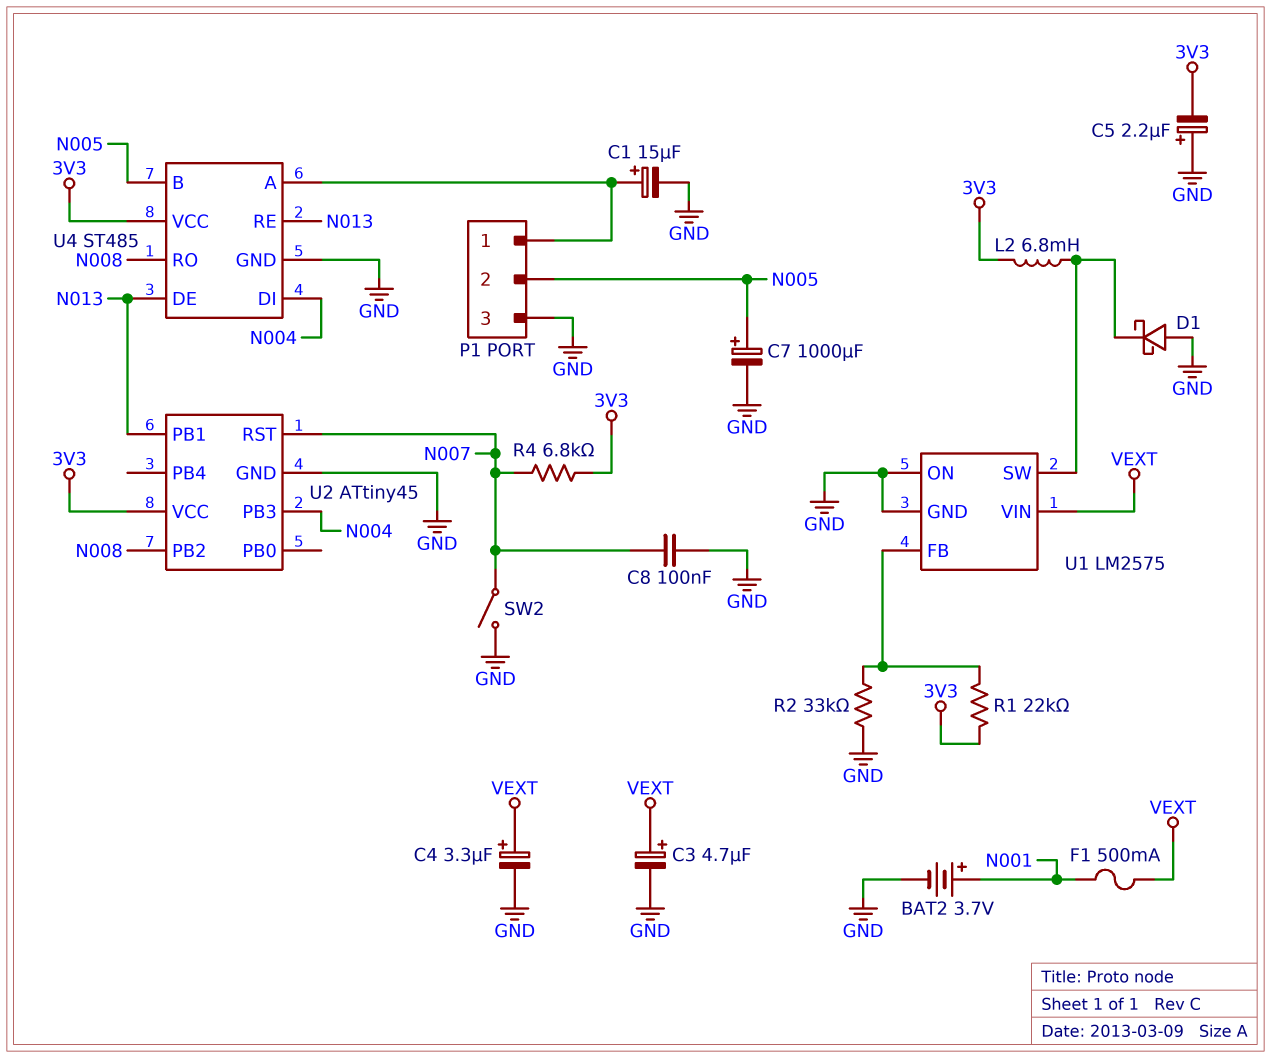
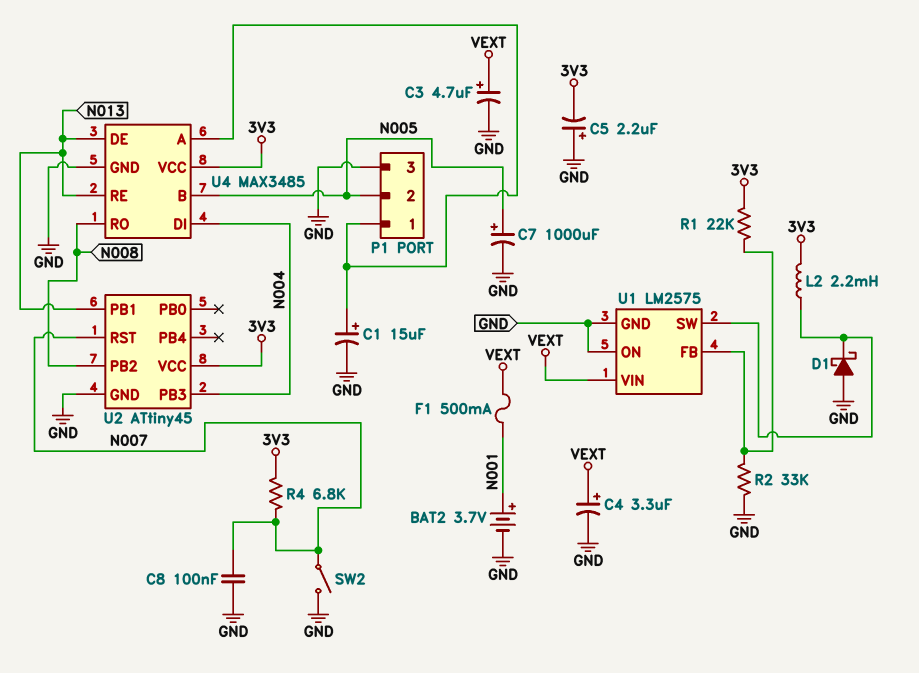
L2: 6.8mH (3V3, U1/SW) -> 2.2mH (3V3, U1/SW)
U4: ST485 -> MAX3485

